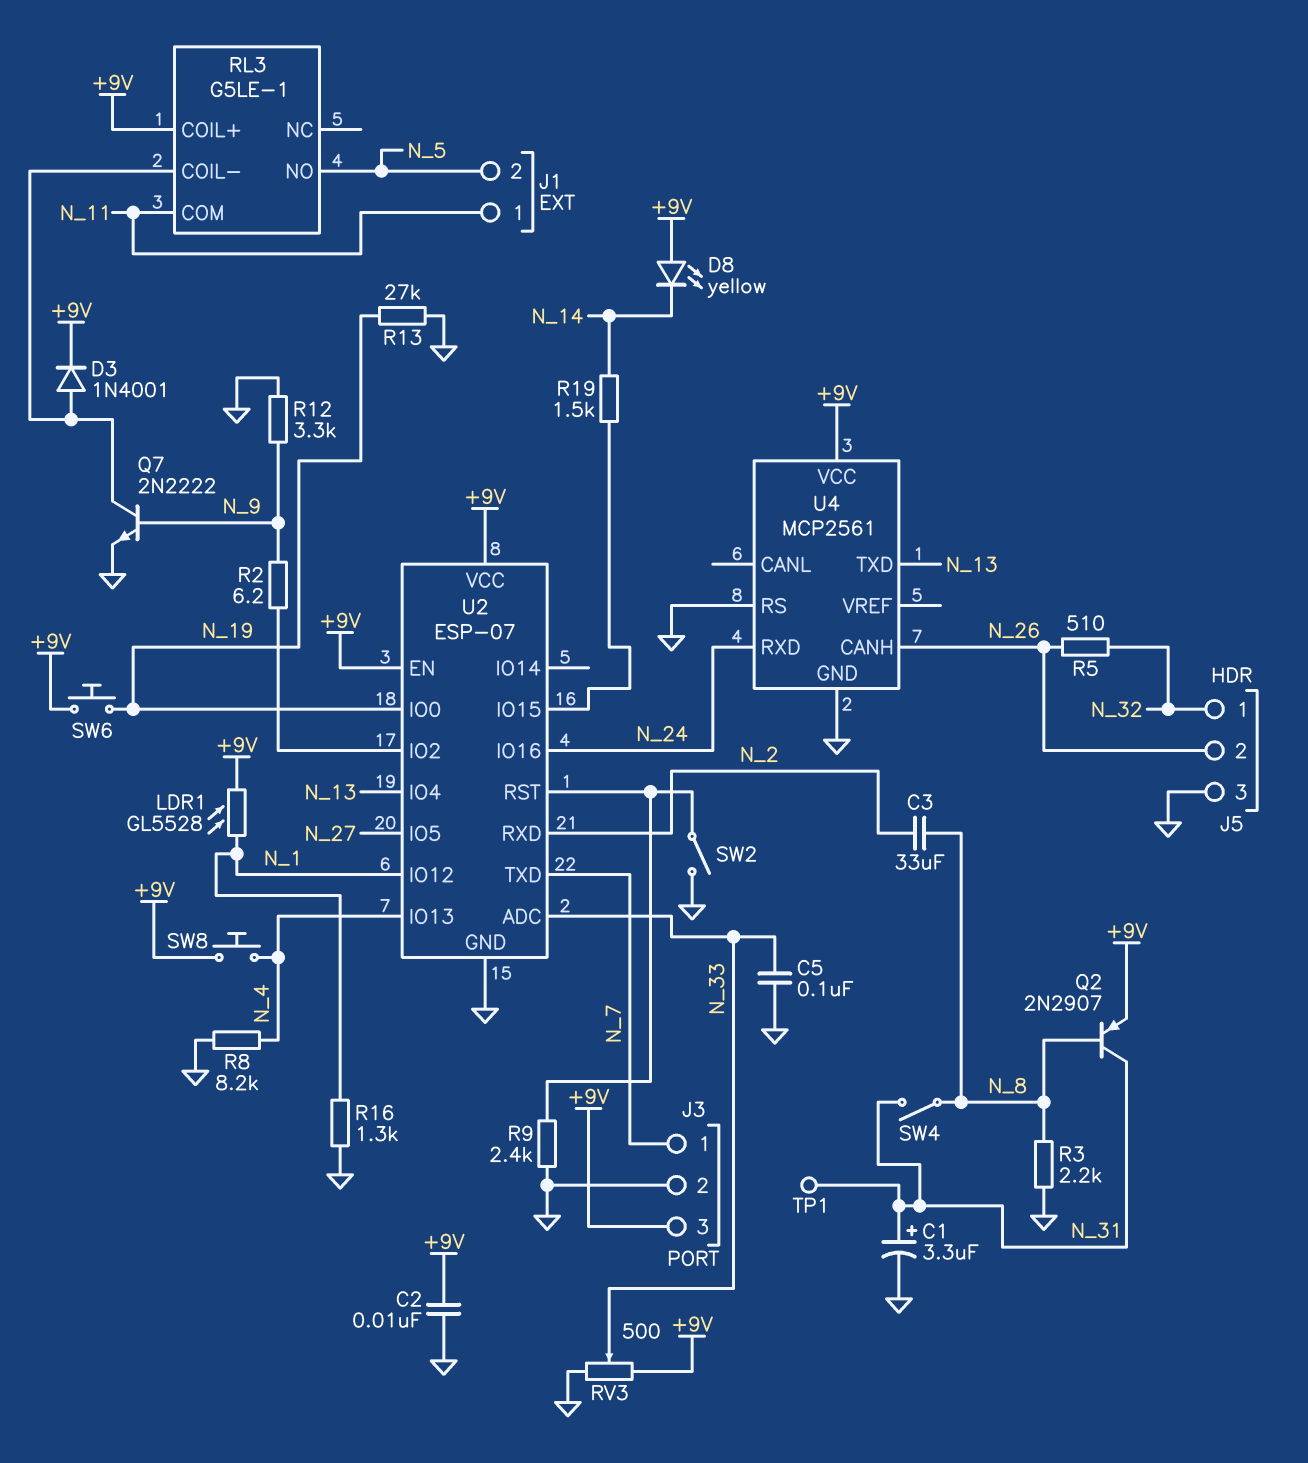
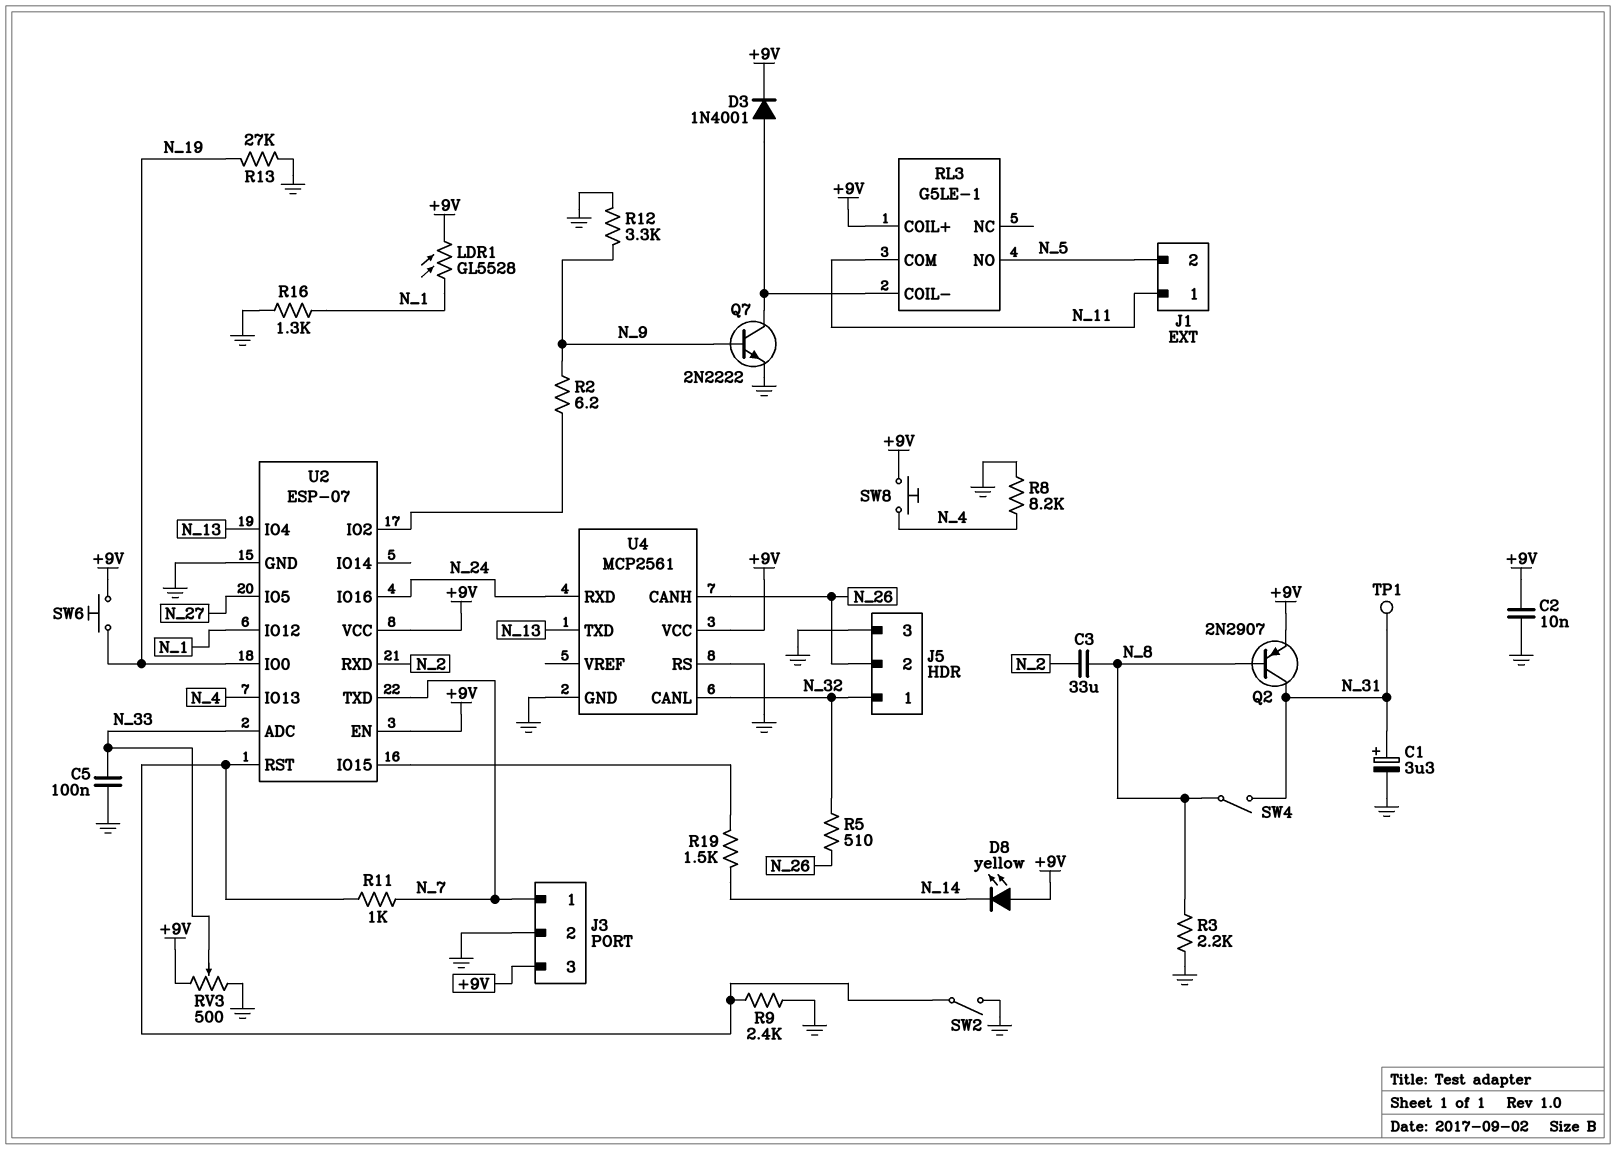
R11: none -> 1k (N_7, U2/RST)
U4 pin CANL: none -> N_32

